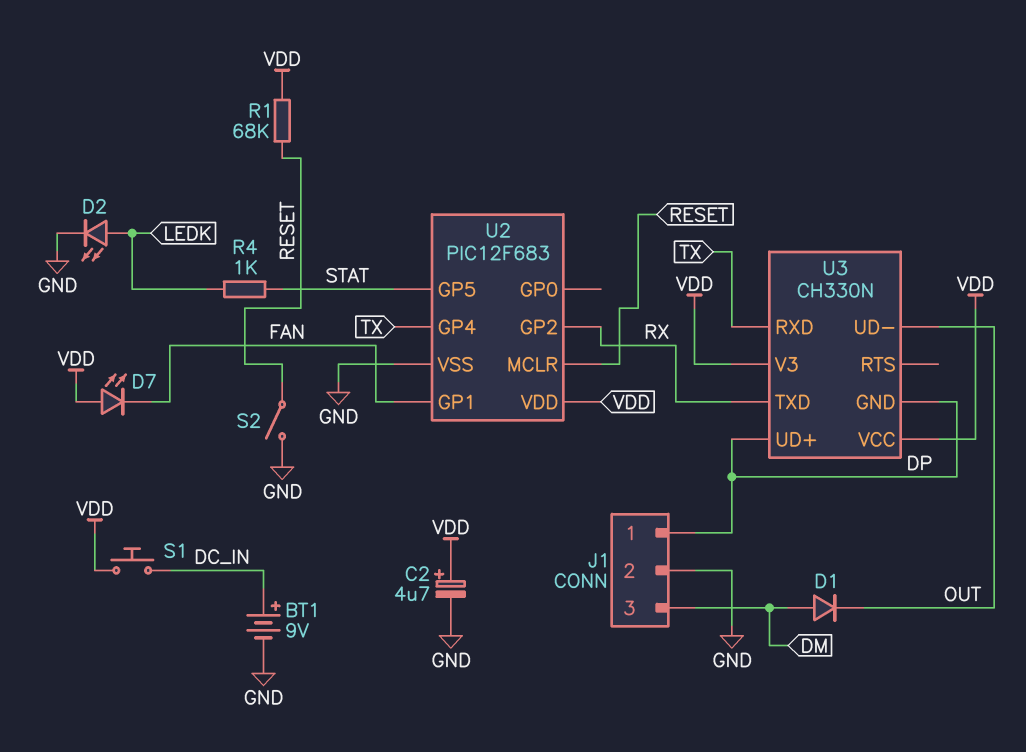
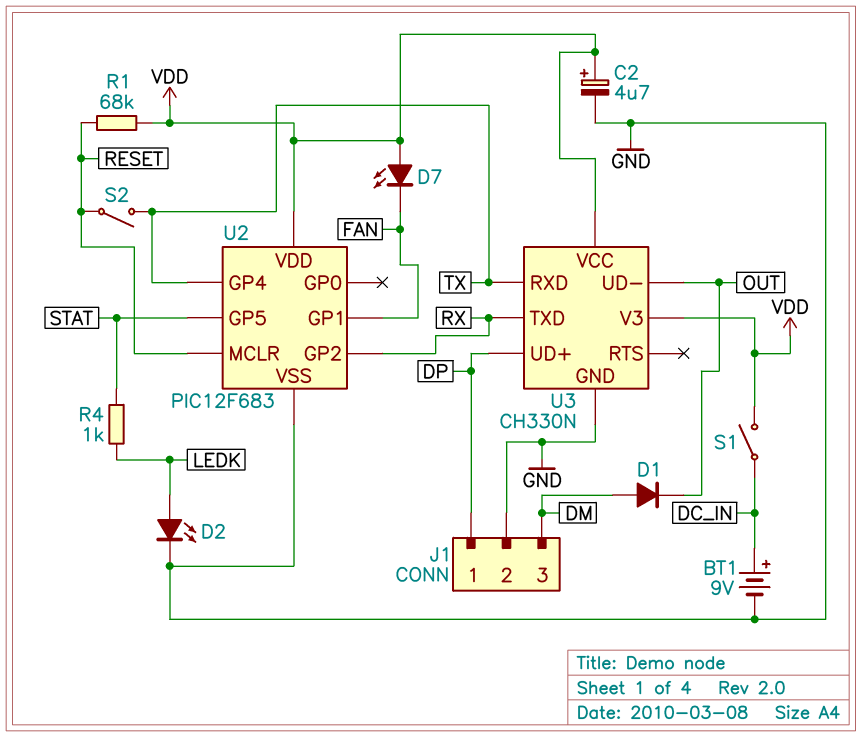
S1: button (DC_IN, VDD) -> switch (DC_IN, VDD)
S2: switch (GND, RESET) -> switch (RESET, TX)
U3 pin GND: DP -> GND

